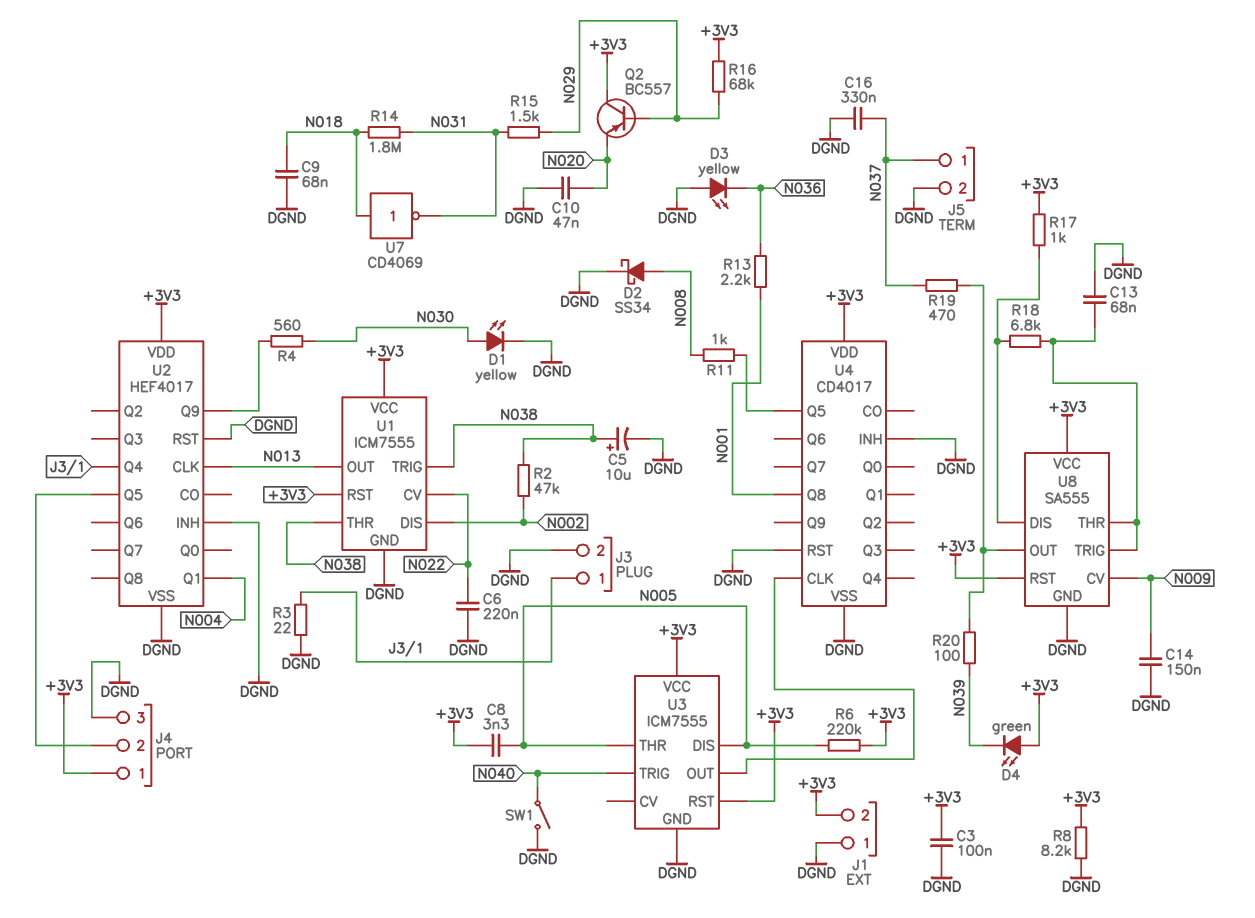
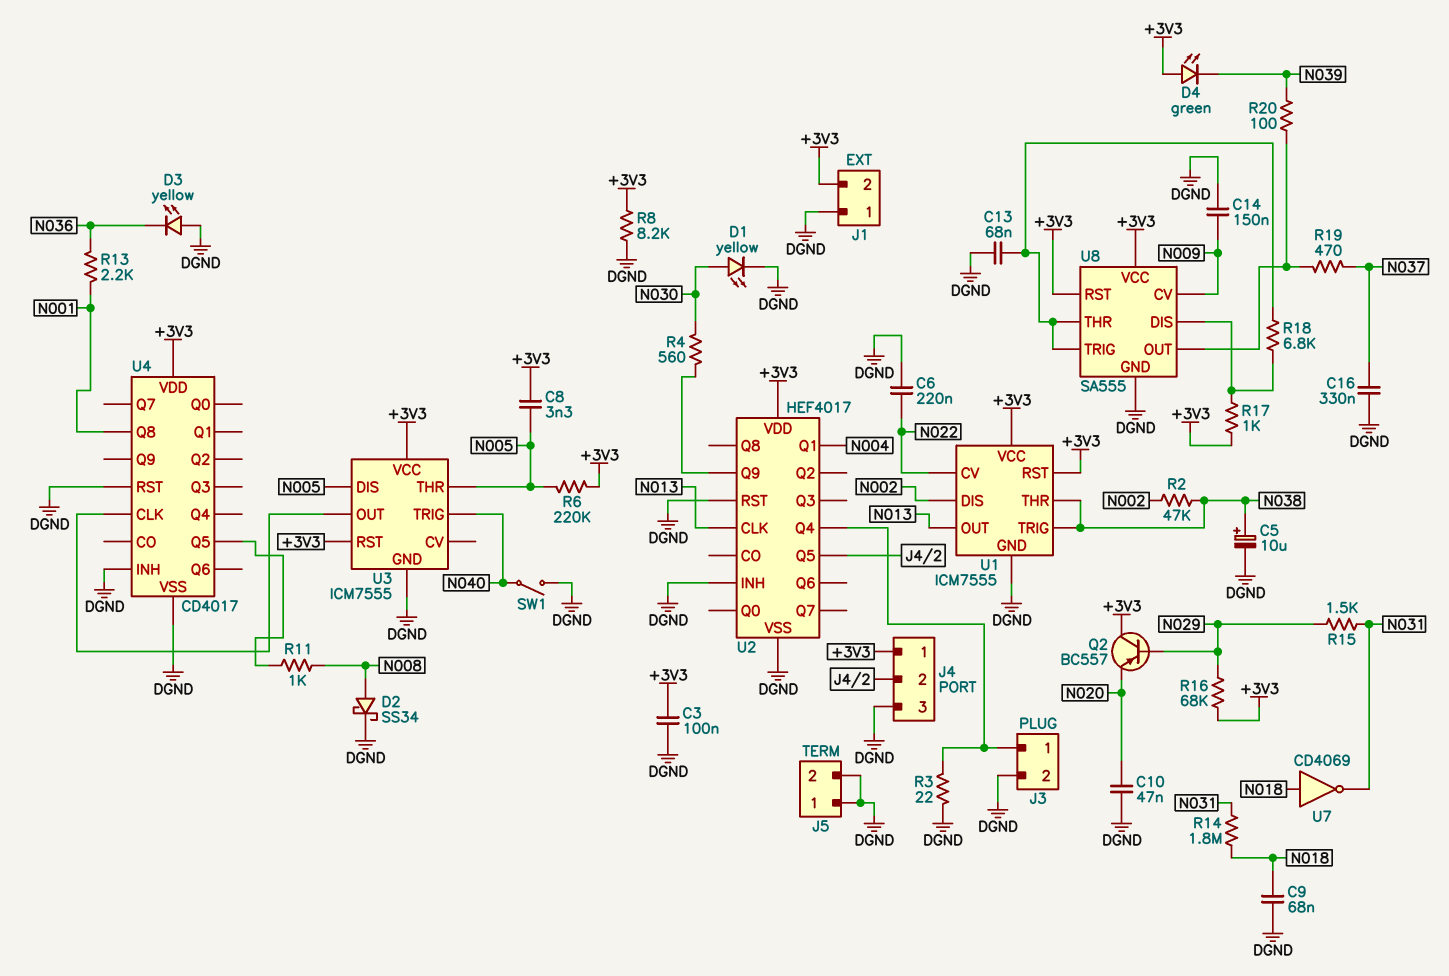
J5 pin 1: N037 -> DGND

